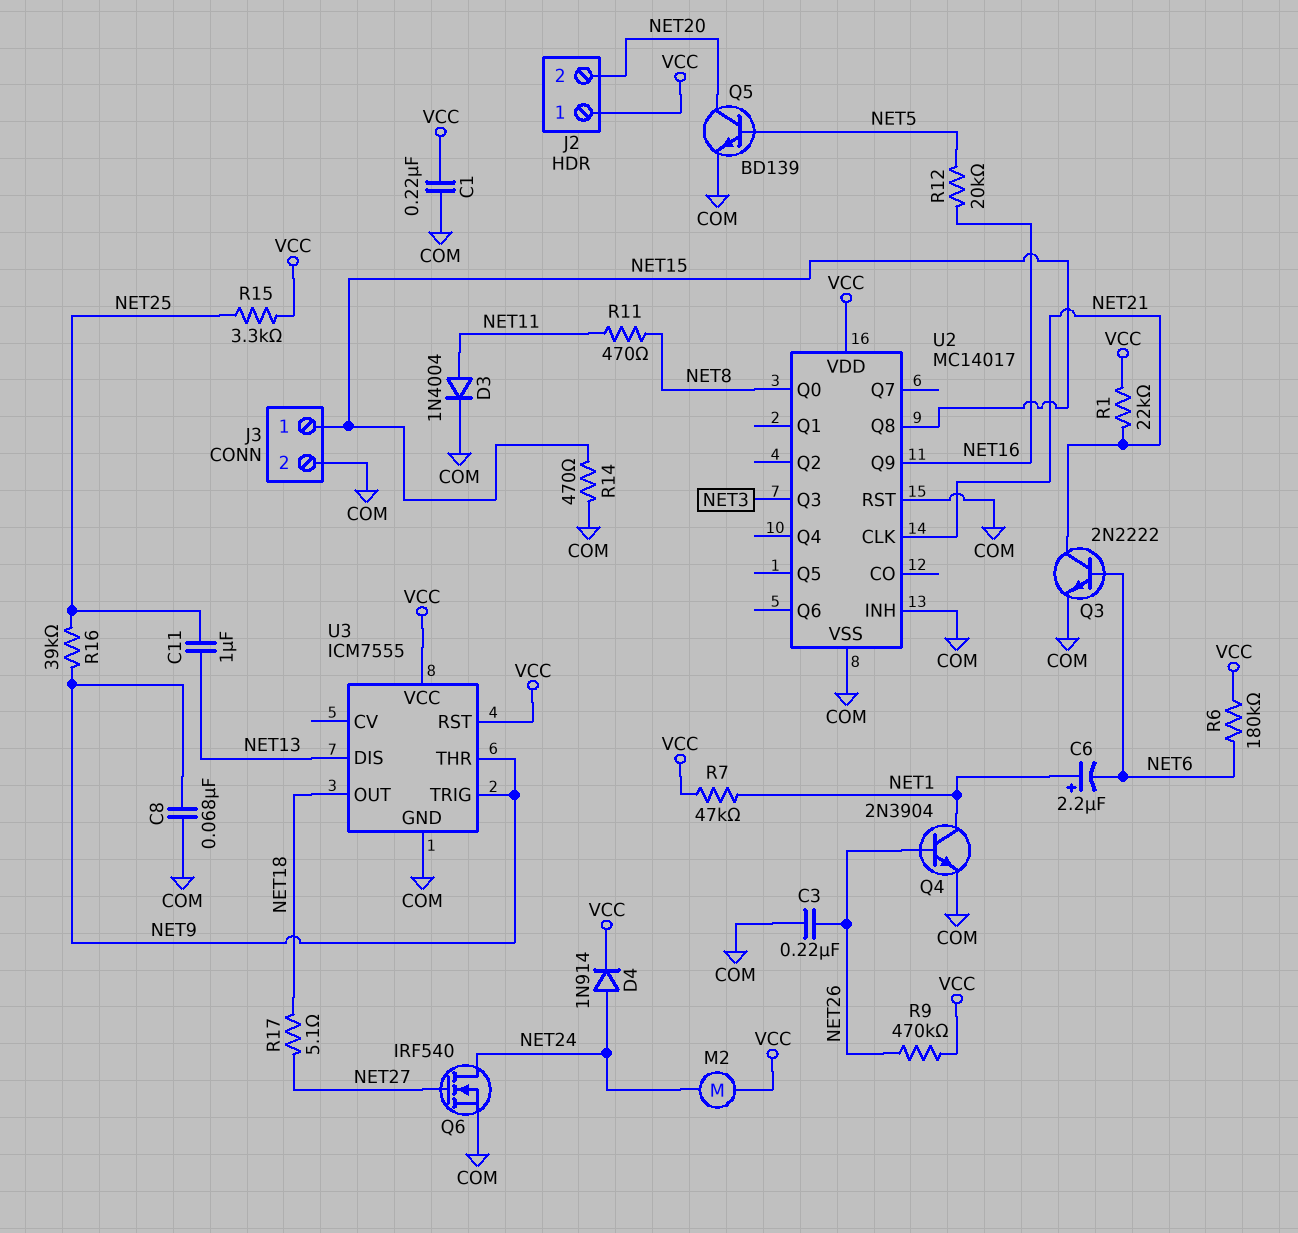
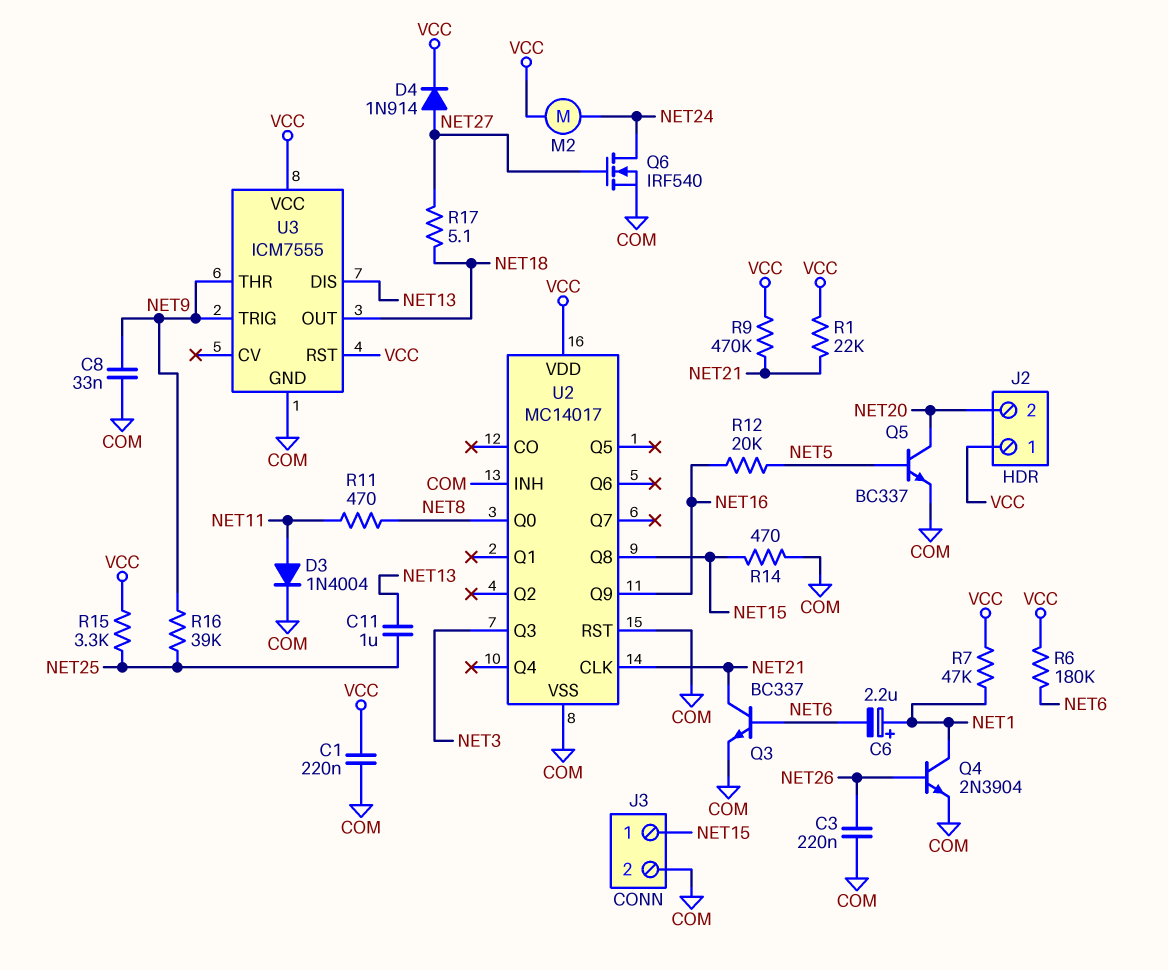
C8: 68nF (COM, NET9) -> 33nF (COM, NET9)
D4: diode 1N914 (A NET24, K VCC) -> diode 1N914 (A NET27, K VCC)
Q3: NPN 2N2222 (B NET6, C NET21, E COM) -> NPN BC337 (B NET6, C NET21, E COM)
Q5: NPN BD139 (B NET5, C NET20, E COM) -> NPN BC337 (B NET5, C NET20, E COM)
R9: 470k (NET26, VCC) -> 470k (NET21, VCC)

